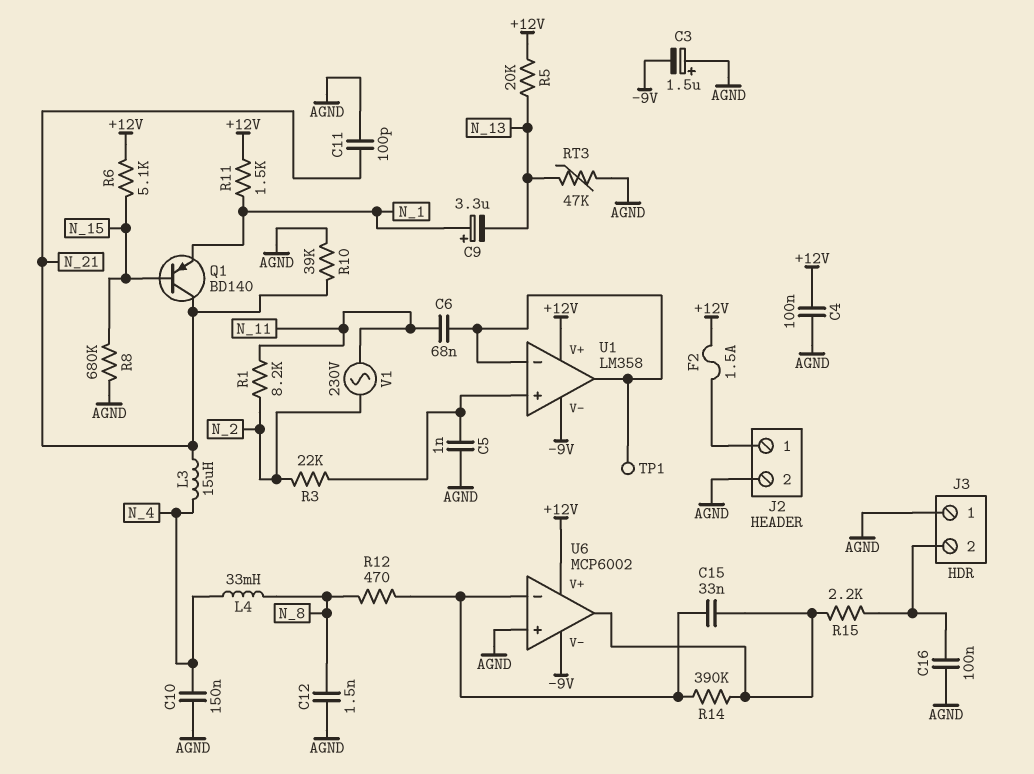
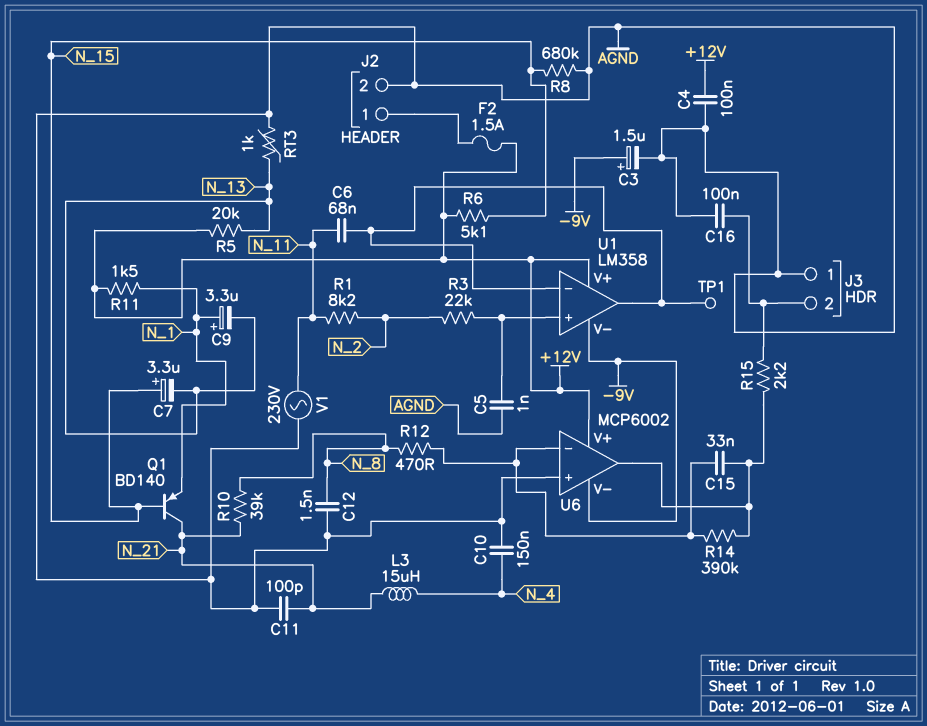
C3: 1.5uF (plus AGND, minus -9V) -> 1.5uF (plus -9V, minus AGND)
C7: none -> 3.3uF (plus N_15, minus N_13)
L4: 33mH (N_4, N_8) -> none
R10: 39k (AGND, N_21) -> 39k (N_8, N_21)
RT3: 47k (AGND, N_13) -> 1k (AGND, N_13)
V1: AC 230V (N_2, N_11) -> AC 230V (AGND, N_11)

